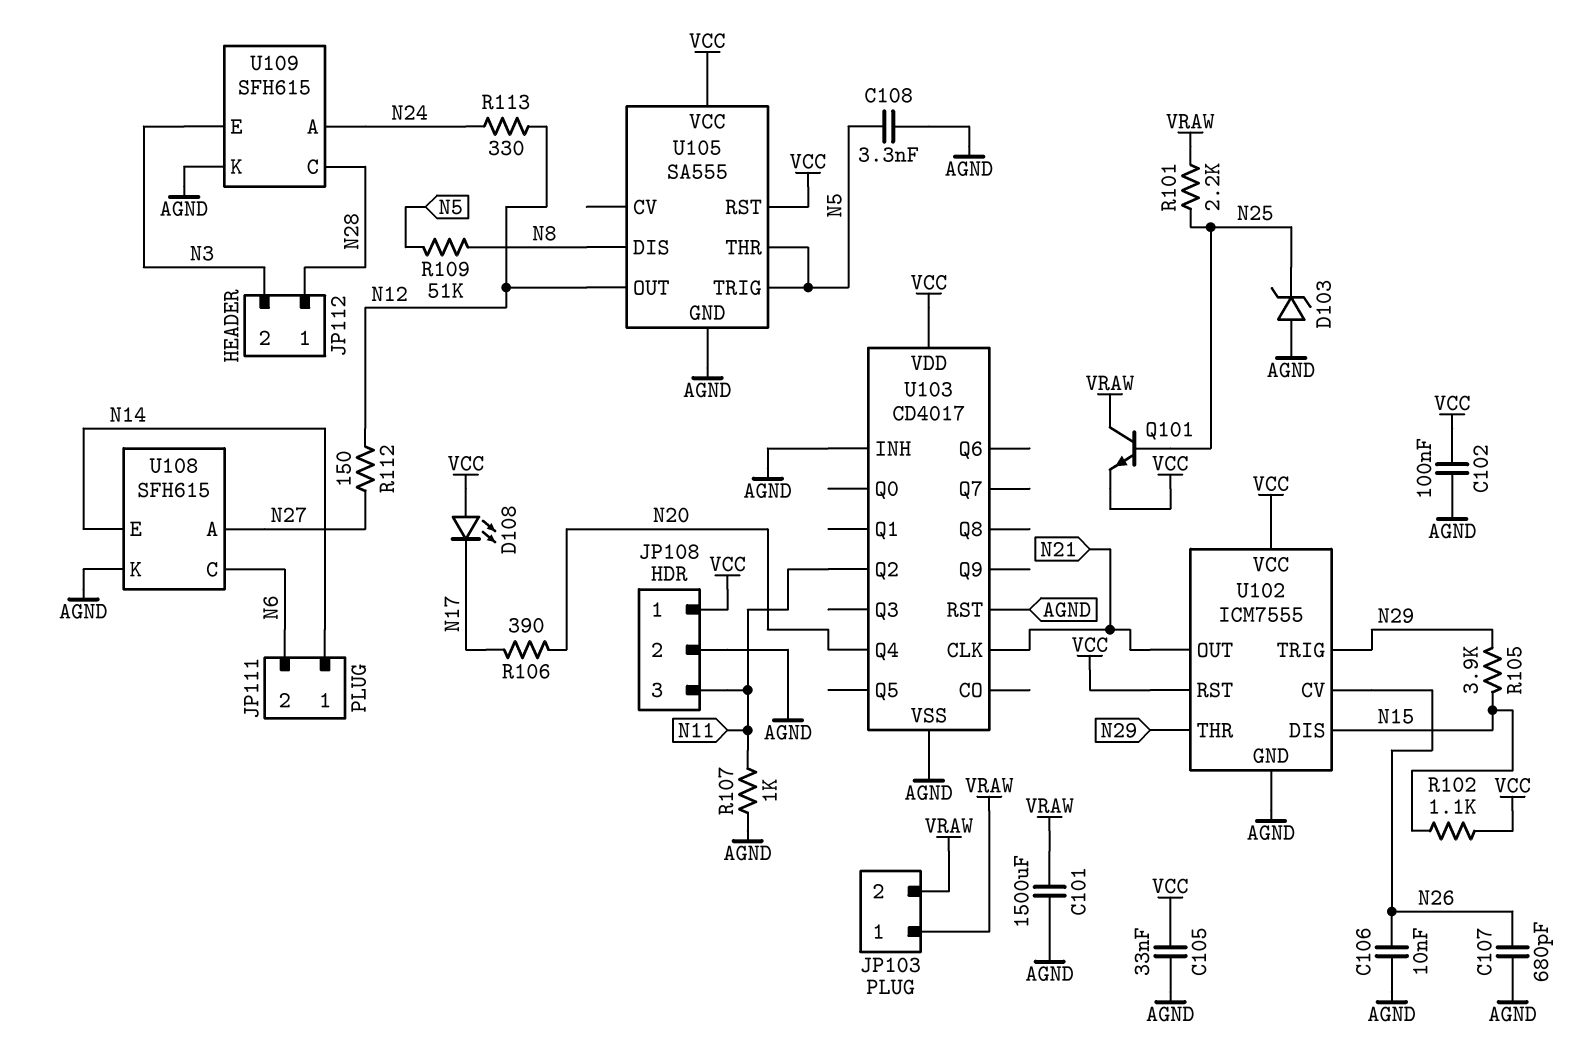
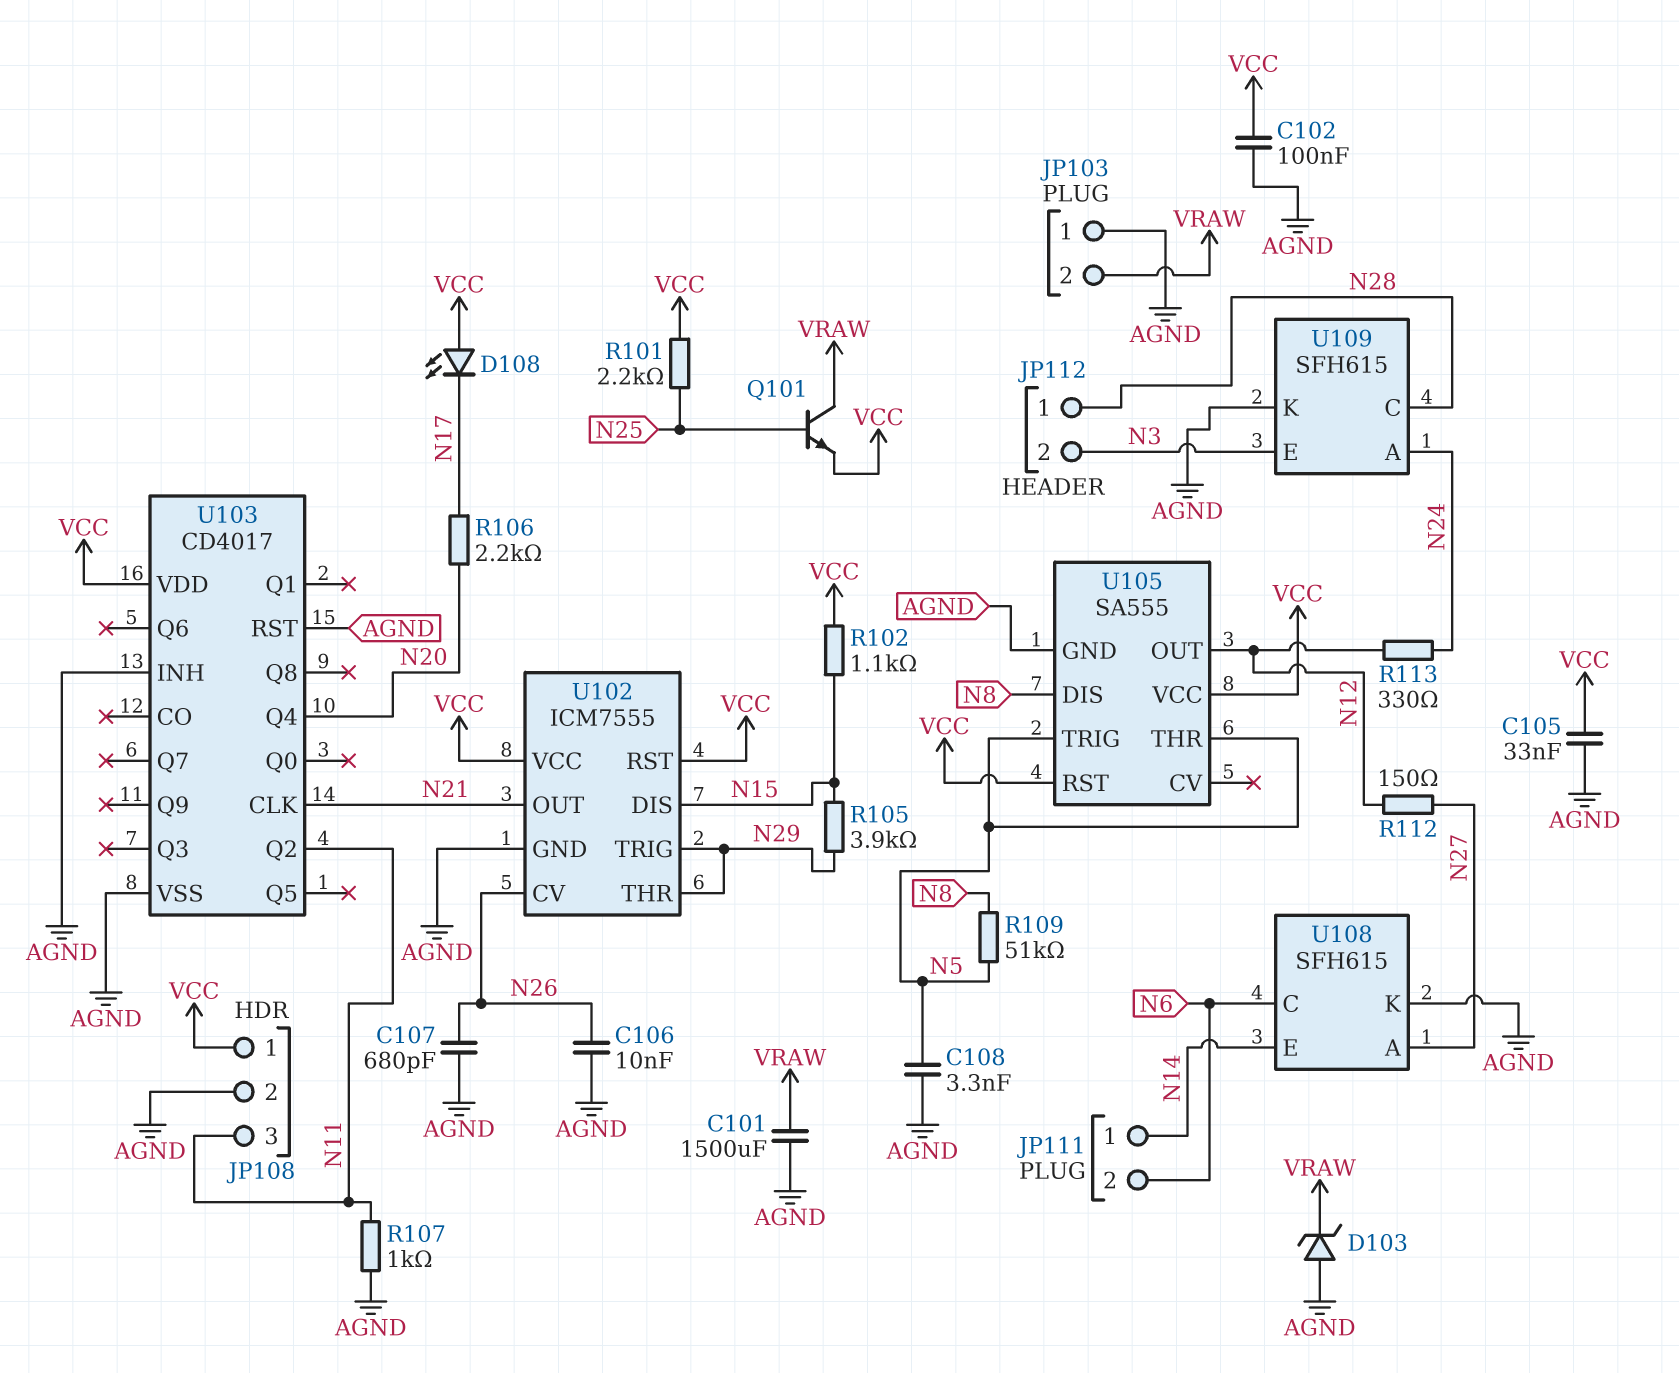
D103: zener (A AGND, K N25) -> zener (A AGND, K VRAW)
JP103 pin 1: VRAW -> AGND
R101: 2.2k (N25, VRAW) -> 2.2k (N25, VCC)
R106: 390 (N17, N20) -> 2.2k (N17, N20)

